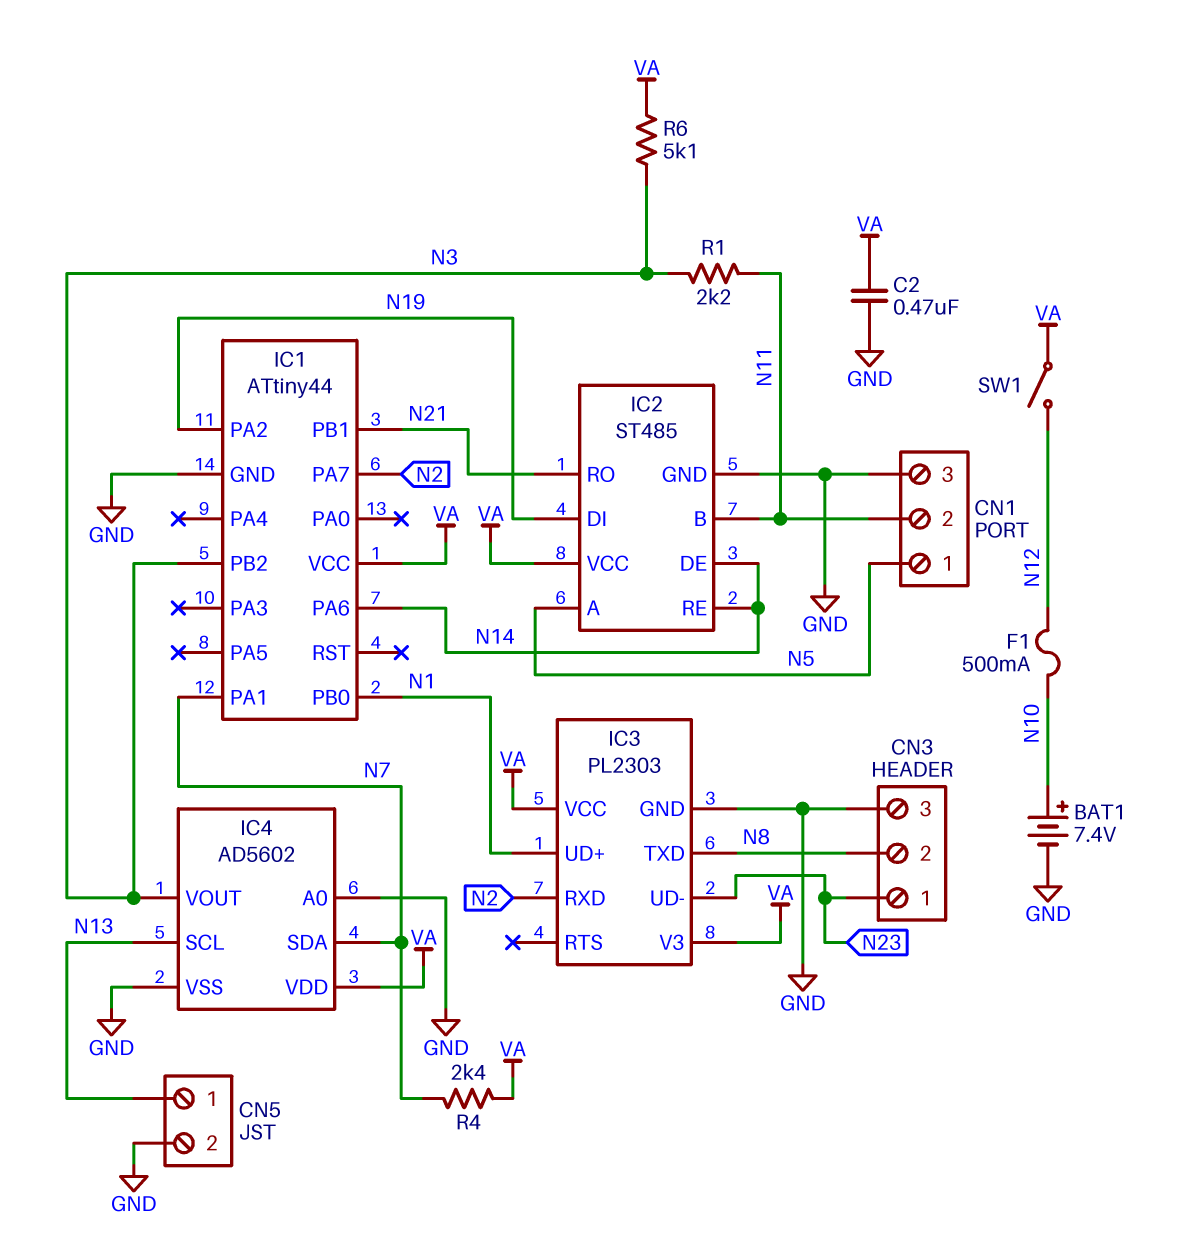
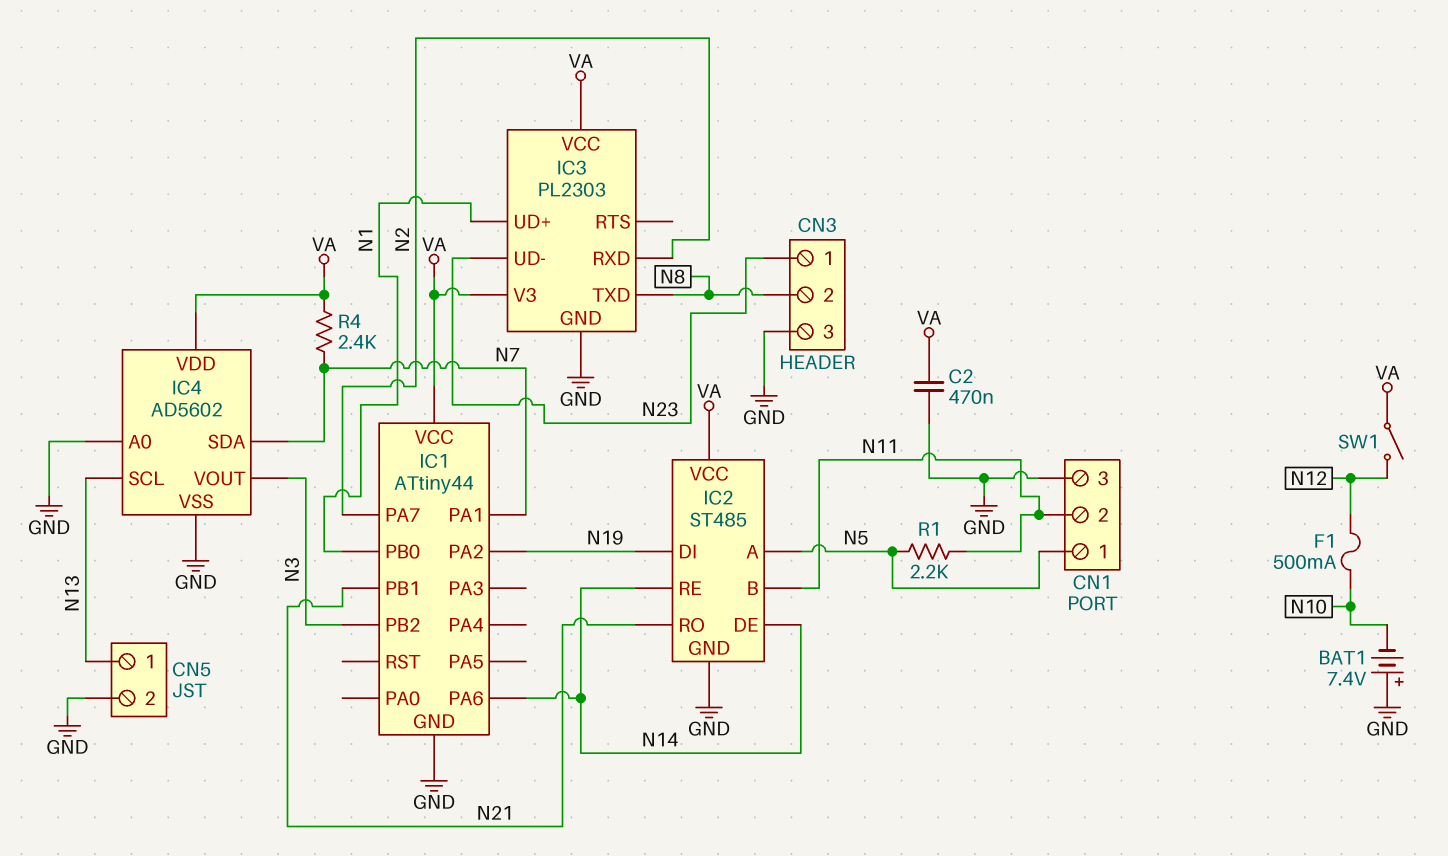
BAT1: 7.4V (plus N10, minus GND) -> 7.4V (plus GND, minus N10)
R1: 2.2k (N3, N11) -> 2.2k (N5, N11)
R6: 5.1k (N3, VA) -> none

